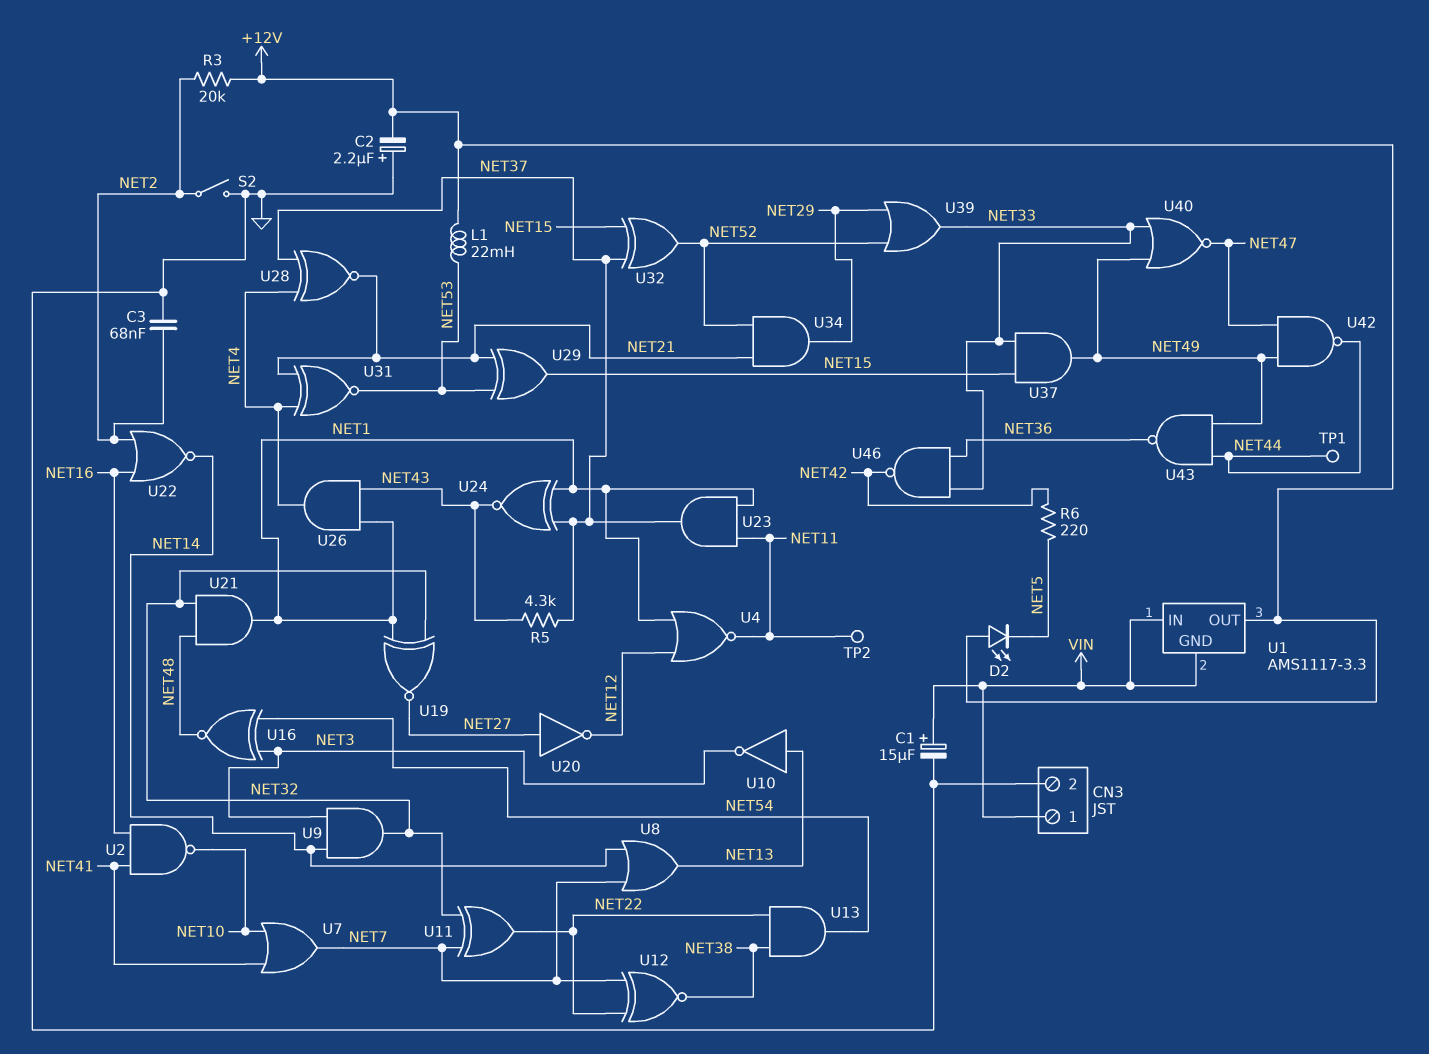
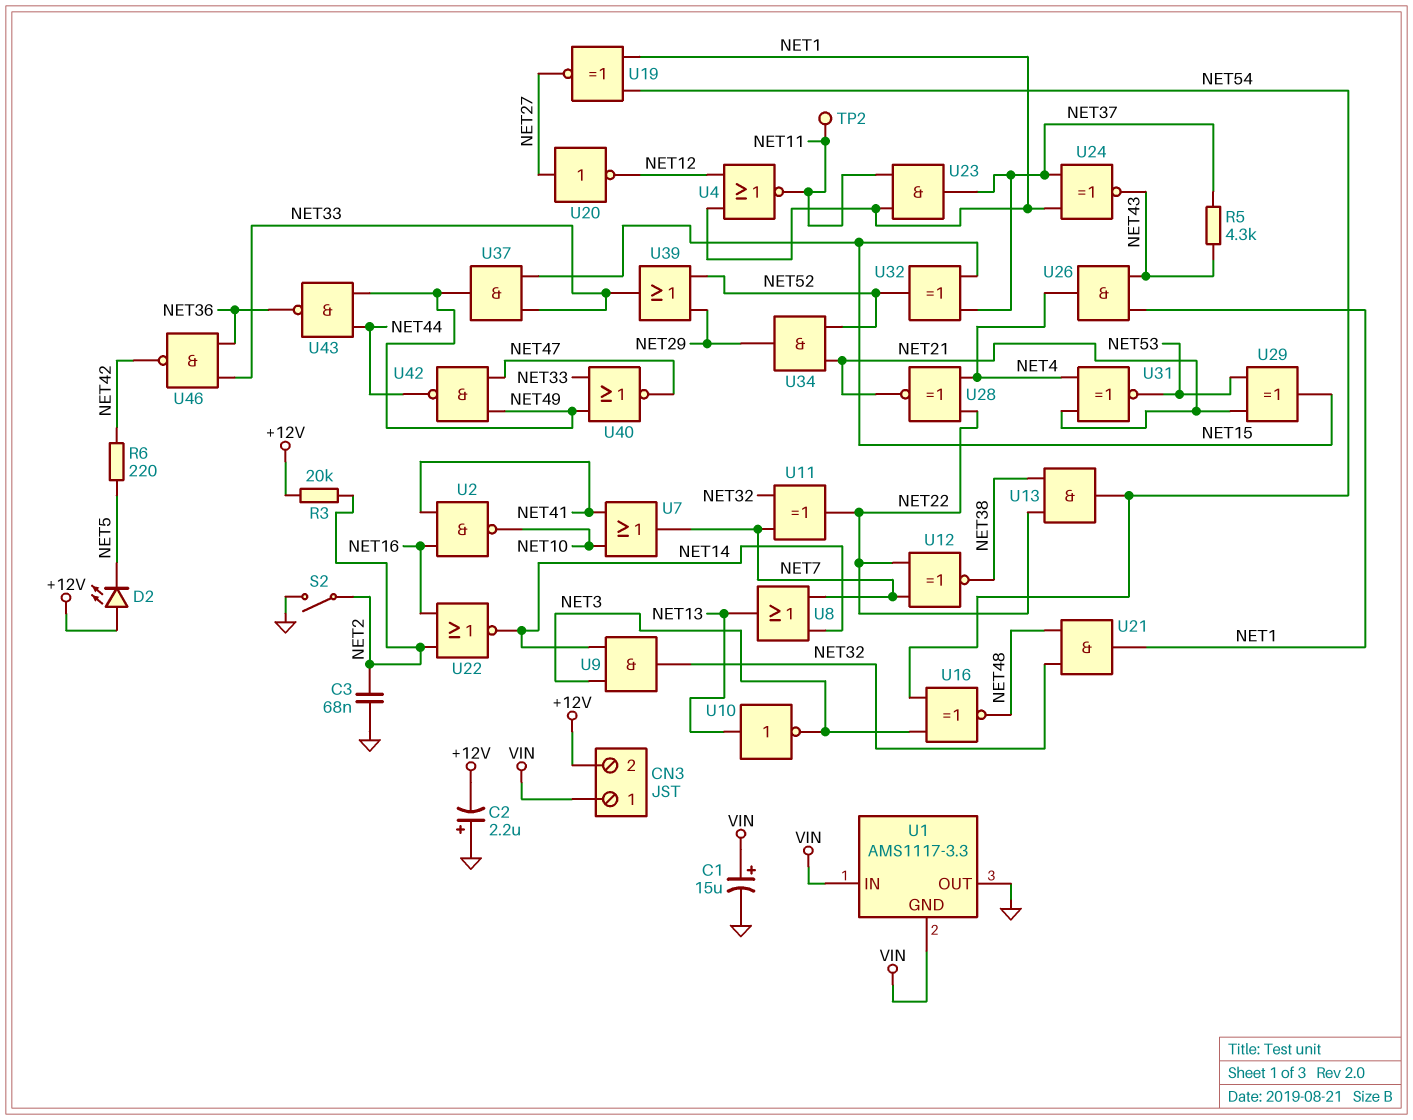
CN3 pin 2: GND -> +12V
L1: 22mH (+12V, NET53) -> none
TP1: test point (NET44) -> none
U1 pin OUT: +12V -> GND
U19: XNOR (in NET1, in NET32, out NET27) -> XNOR (in NET1, in NET54, out NET27)
U28: XNOR (in NET4, in NET37, out NET21) -> XNOR (in NET4, in NET22, out NET21)

